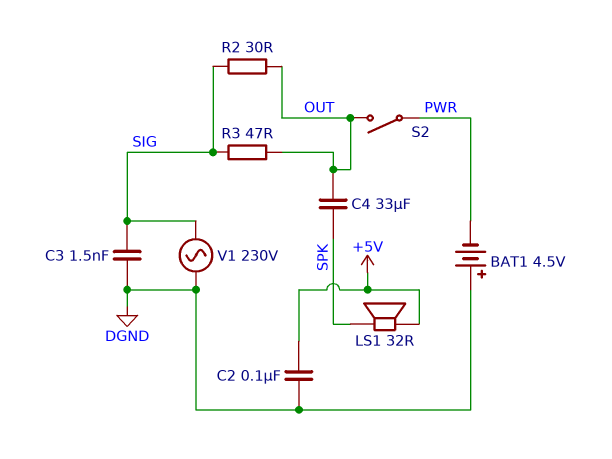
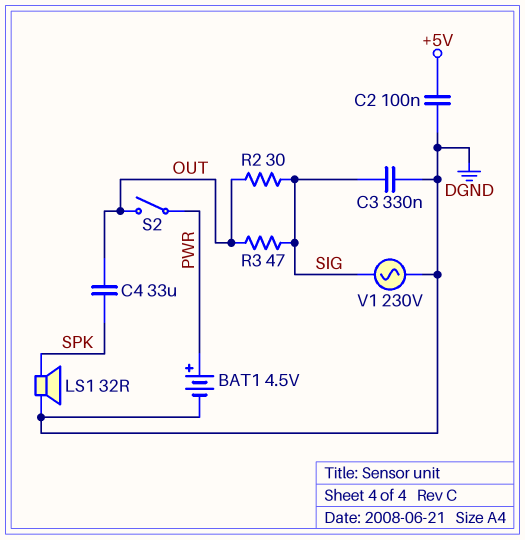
BAT1: 4.5V (plus DGND, minus PWR) -> 4.5V (plus PWR, minus DGND)
C3: 1.5nF (DGND, SIG) -> 330nF (DGND, SIG)
LS1: speaker 32R (+5V, SPK) -> speaker 32R (DGND, SPK)

